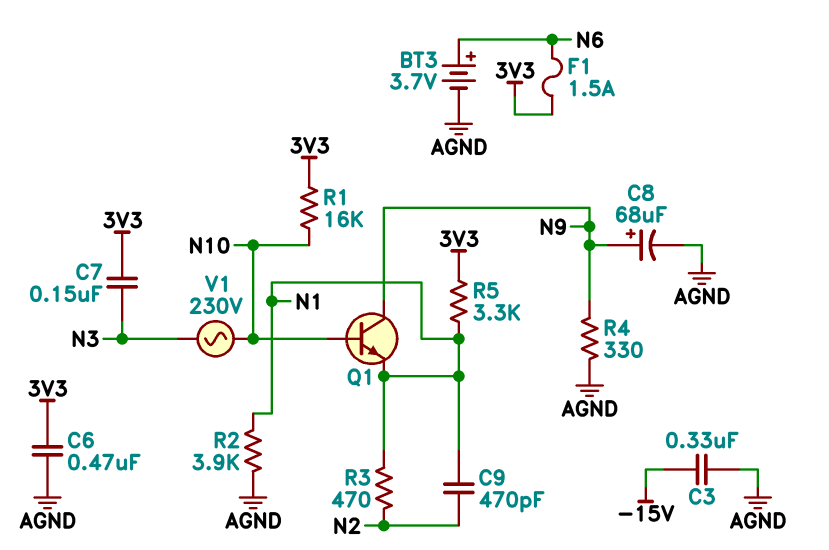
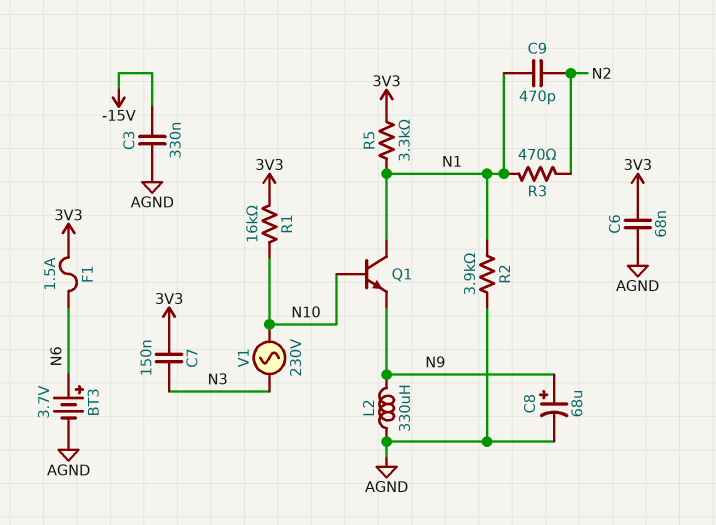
C6: 470nF (3V3, AGND) -> 68nF (3V3, AGND)
L2: none -> 330uH (AGND, N9)
Q1: NPN (B N10, C N9, E N1) -> NPN (B N10, C N1, E N9)
R4: 330 (AGND, N9) -> none

